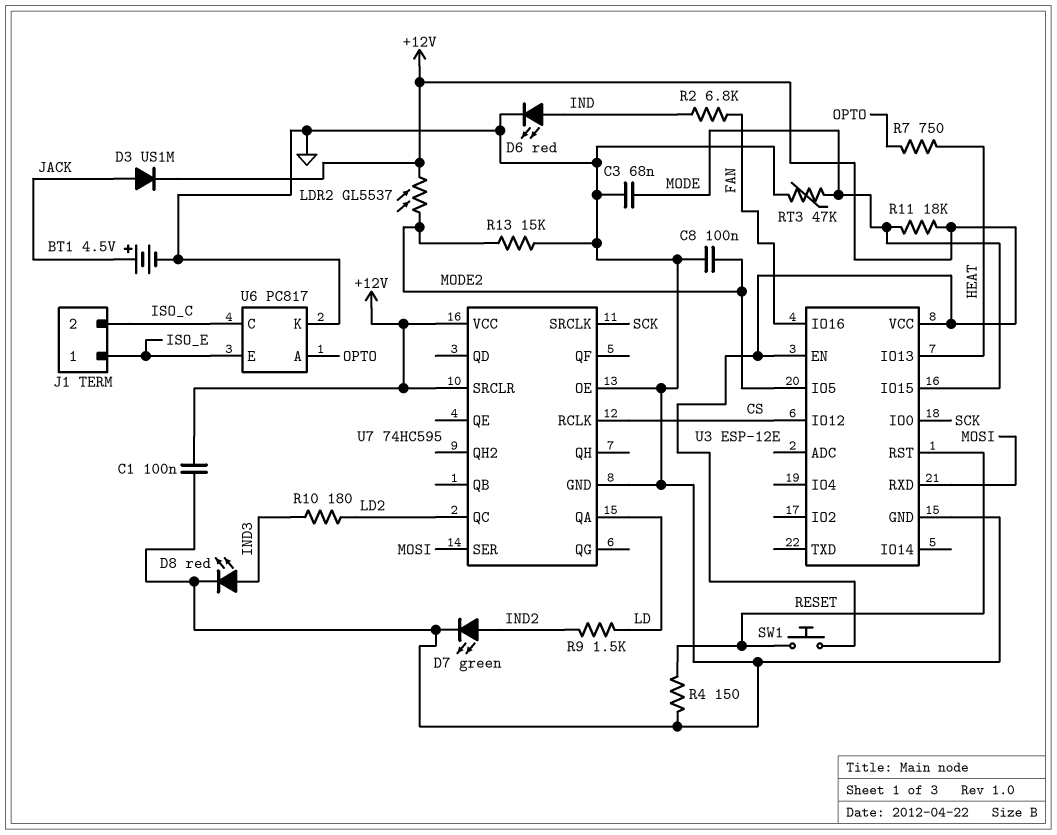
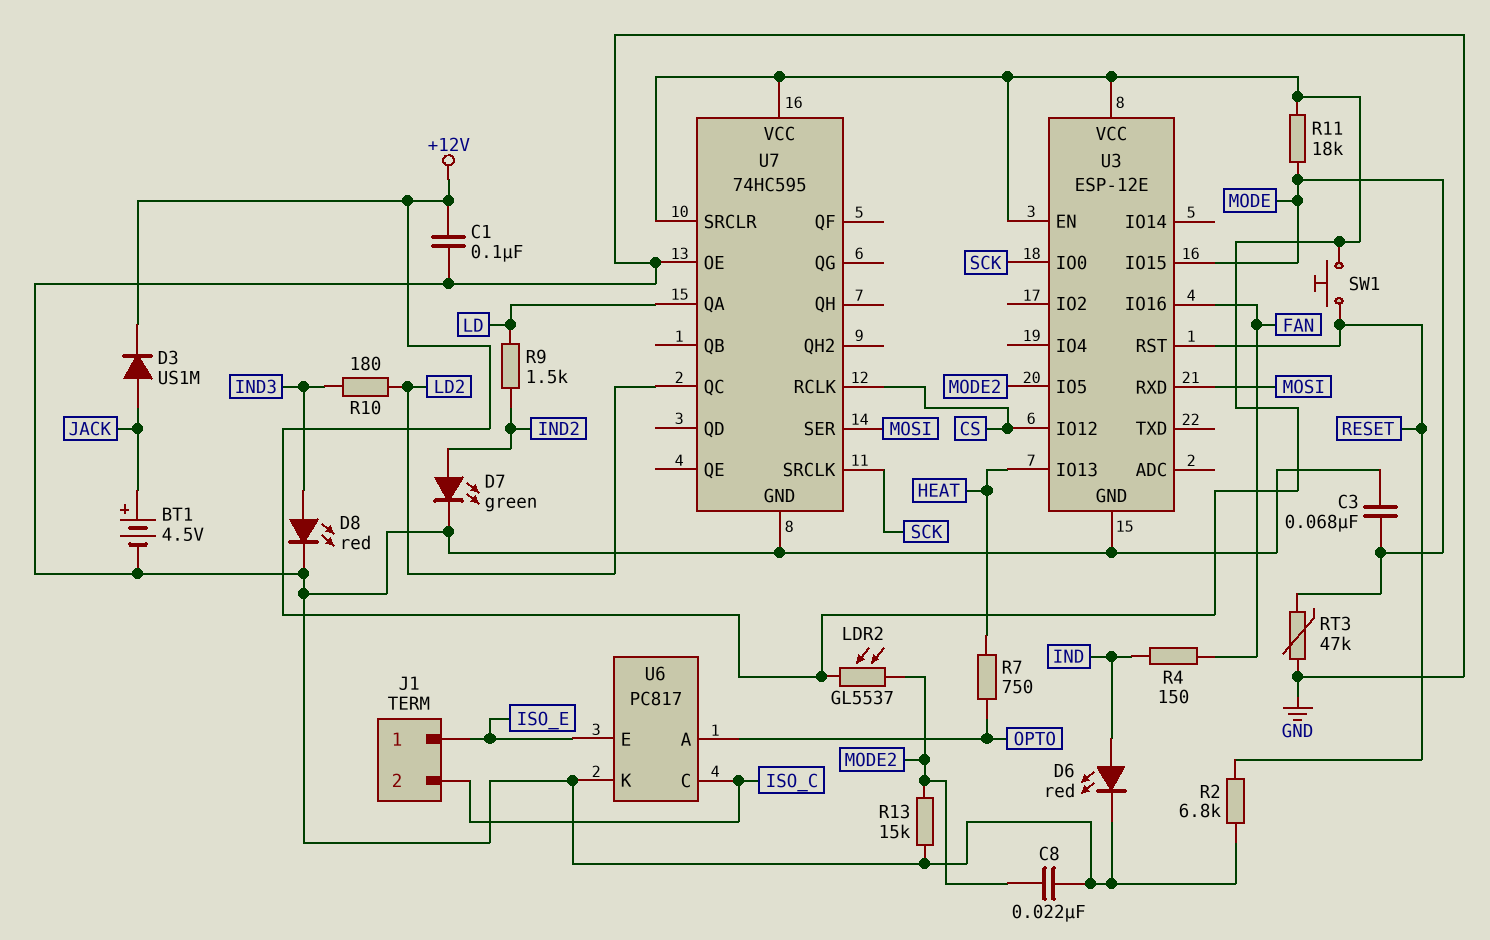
C8: 100nF (GND, MODE2) -> 22nF (GND, MODE2)
R2: 6.8k (FAN, IND) -> 6.8k (GND, RESET)
R4: 150 (GND, RESET) -> 150 (FAN, IND)

